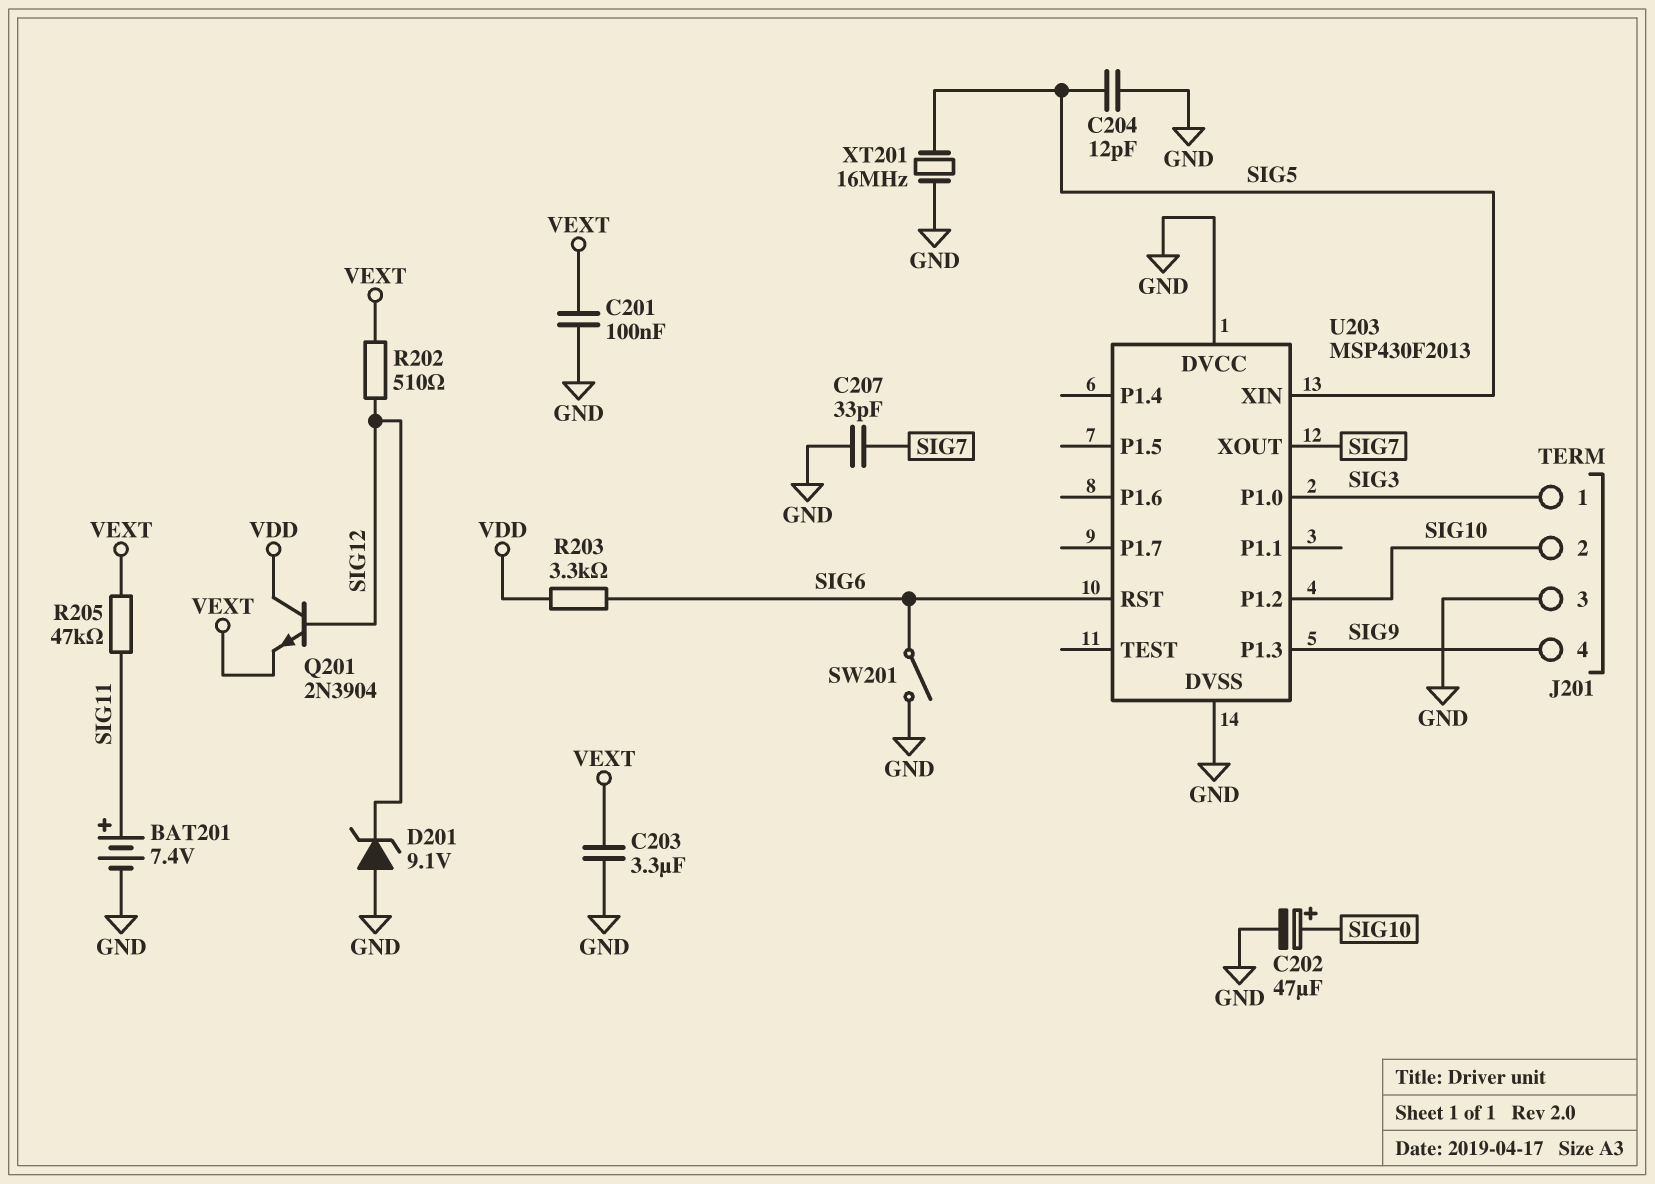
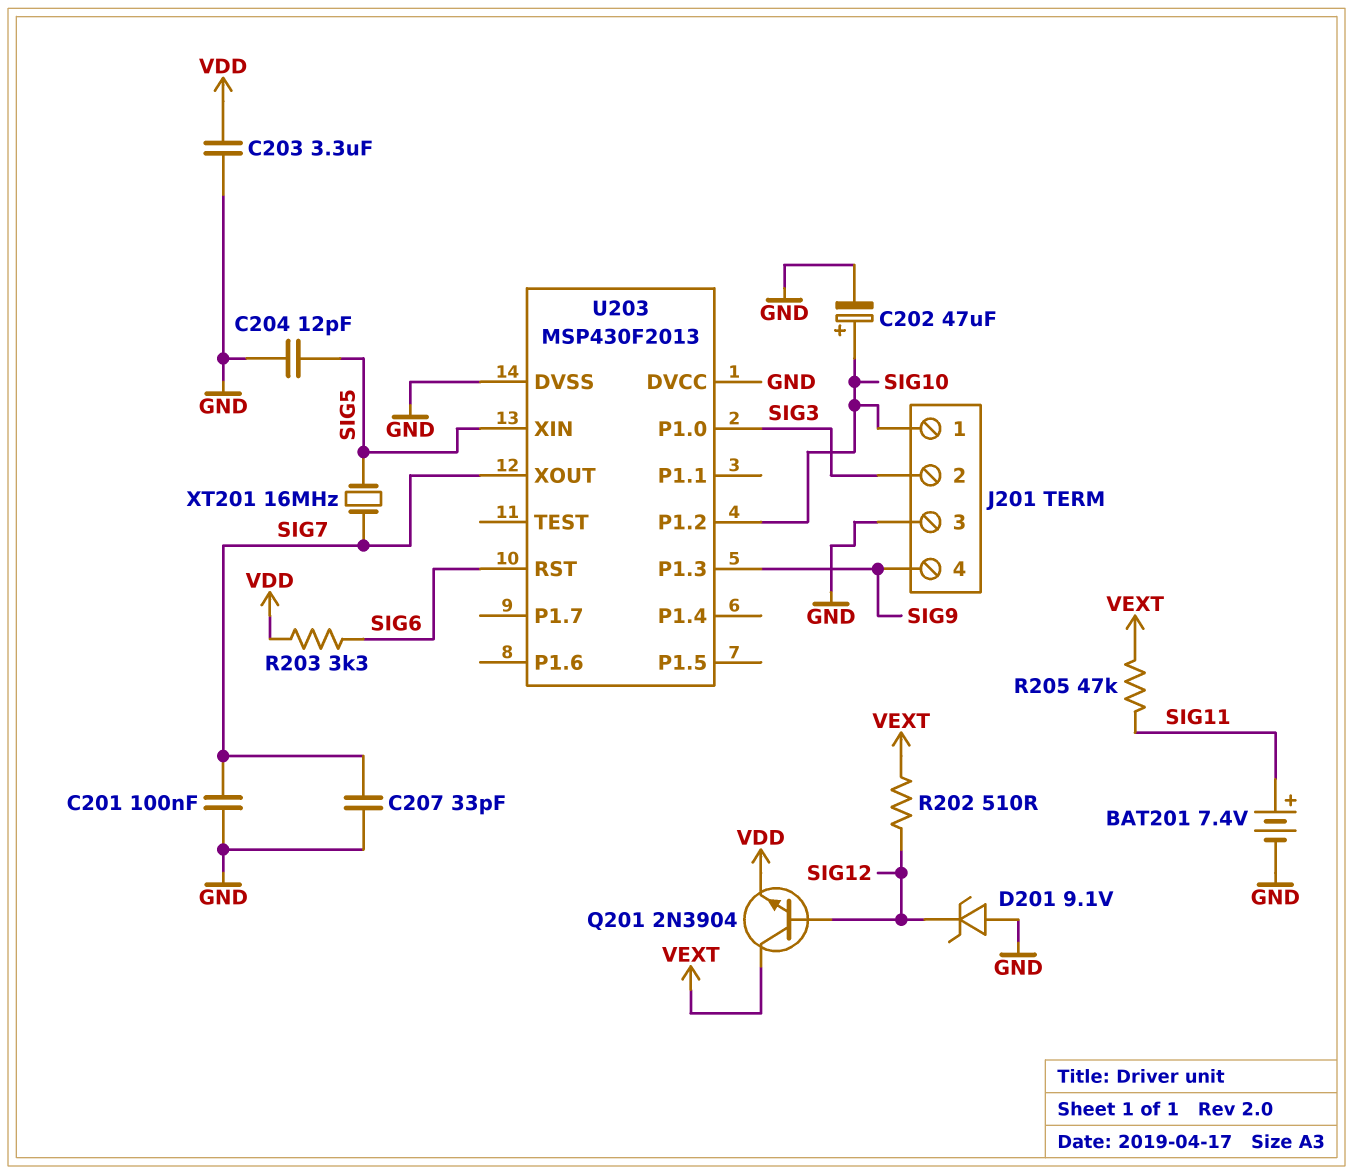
C201: 100nF (GND, VEXT) -> 100nF (GND, SIG7)
C203: 3.3uF (GND, VEXT) -> 3.3uF (GND, VDD)
J201 pin 1: SIG3 -> SIG10
J201 pin 2: SIG10 -> SIG3
Q201: NPN 2N3904 (B SIG12, C VDD, E VEXT) -> NPN 2N3904 (B SIG12, C VEXT, E VDD)
SW201: switch (GND, SIG6) -> none
XT201: 16MHz (GND, SIG5) -> 16MHz (SIG5, SIG7)

